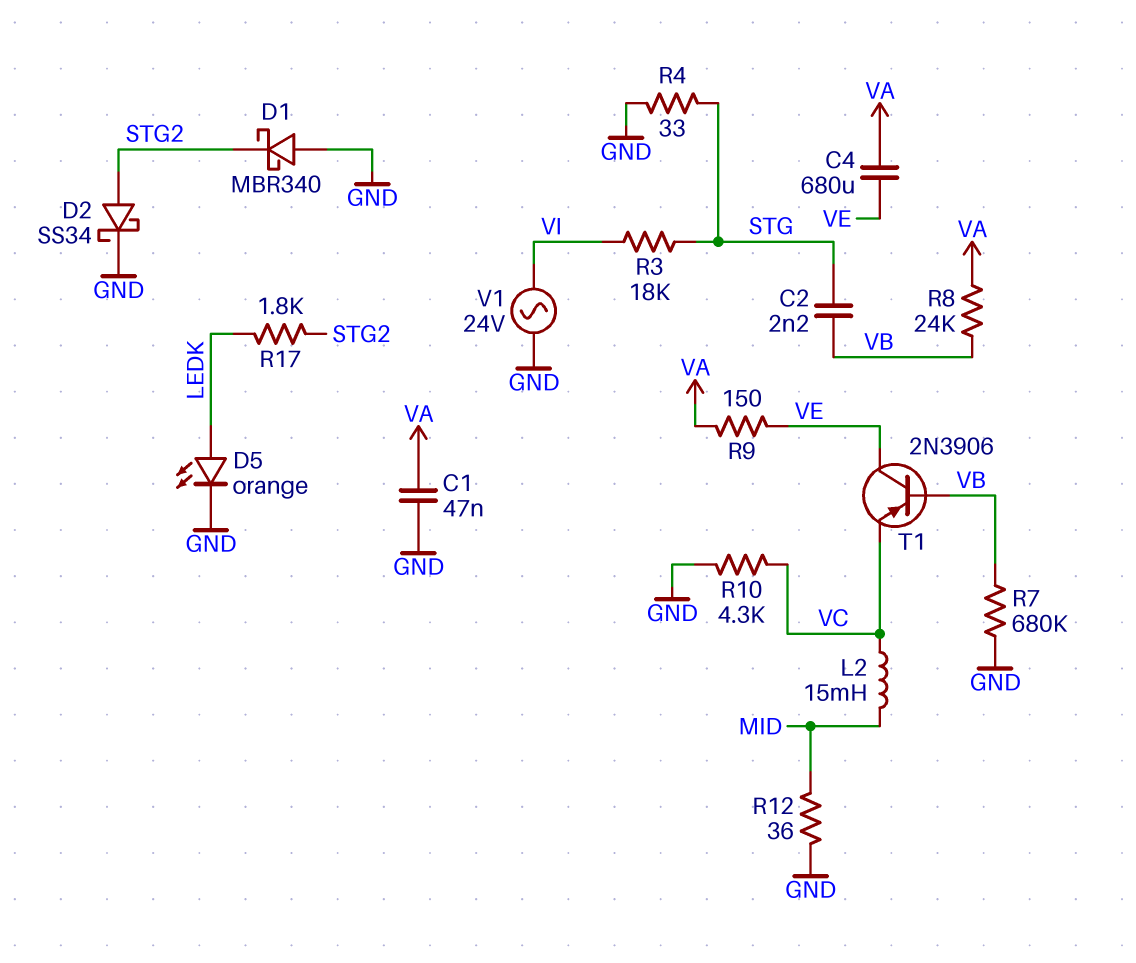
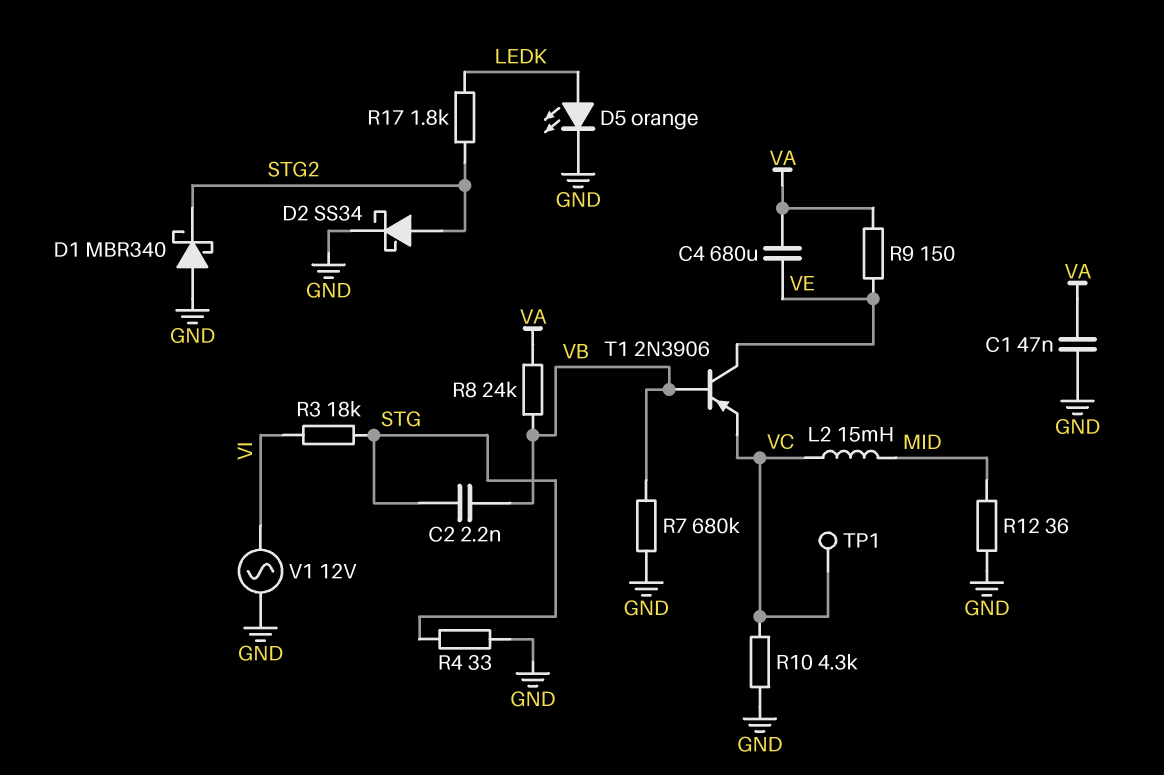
TP1: none -> test point (VC)
V1: AC 24V (GND, VI) -> AC 12V (GND, VI)

